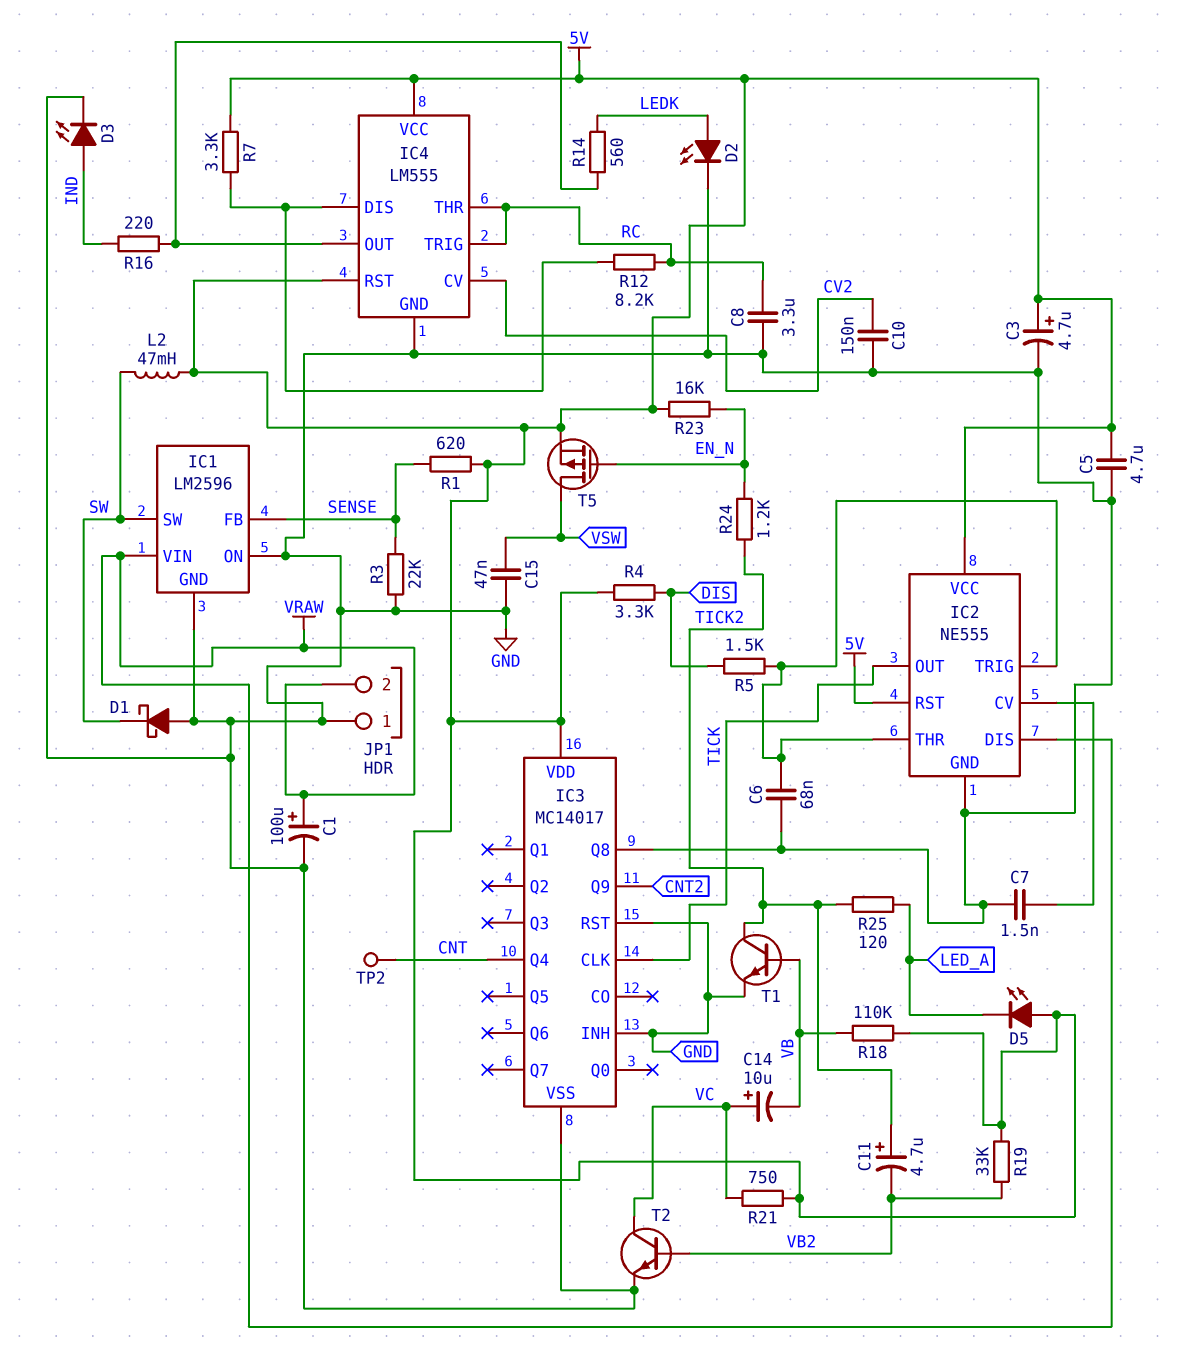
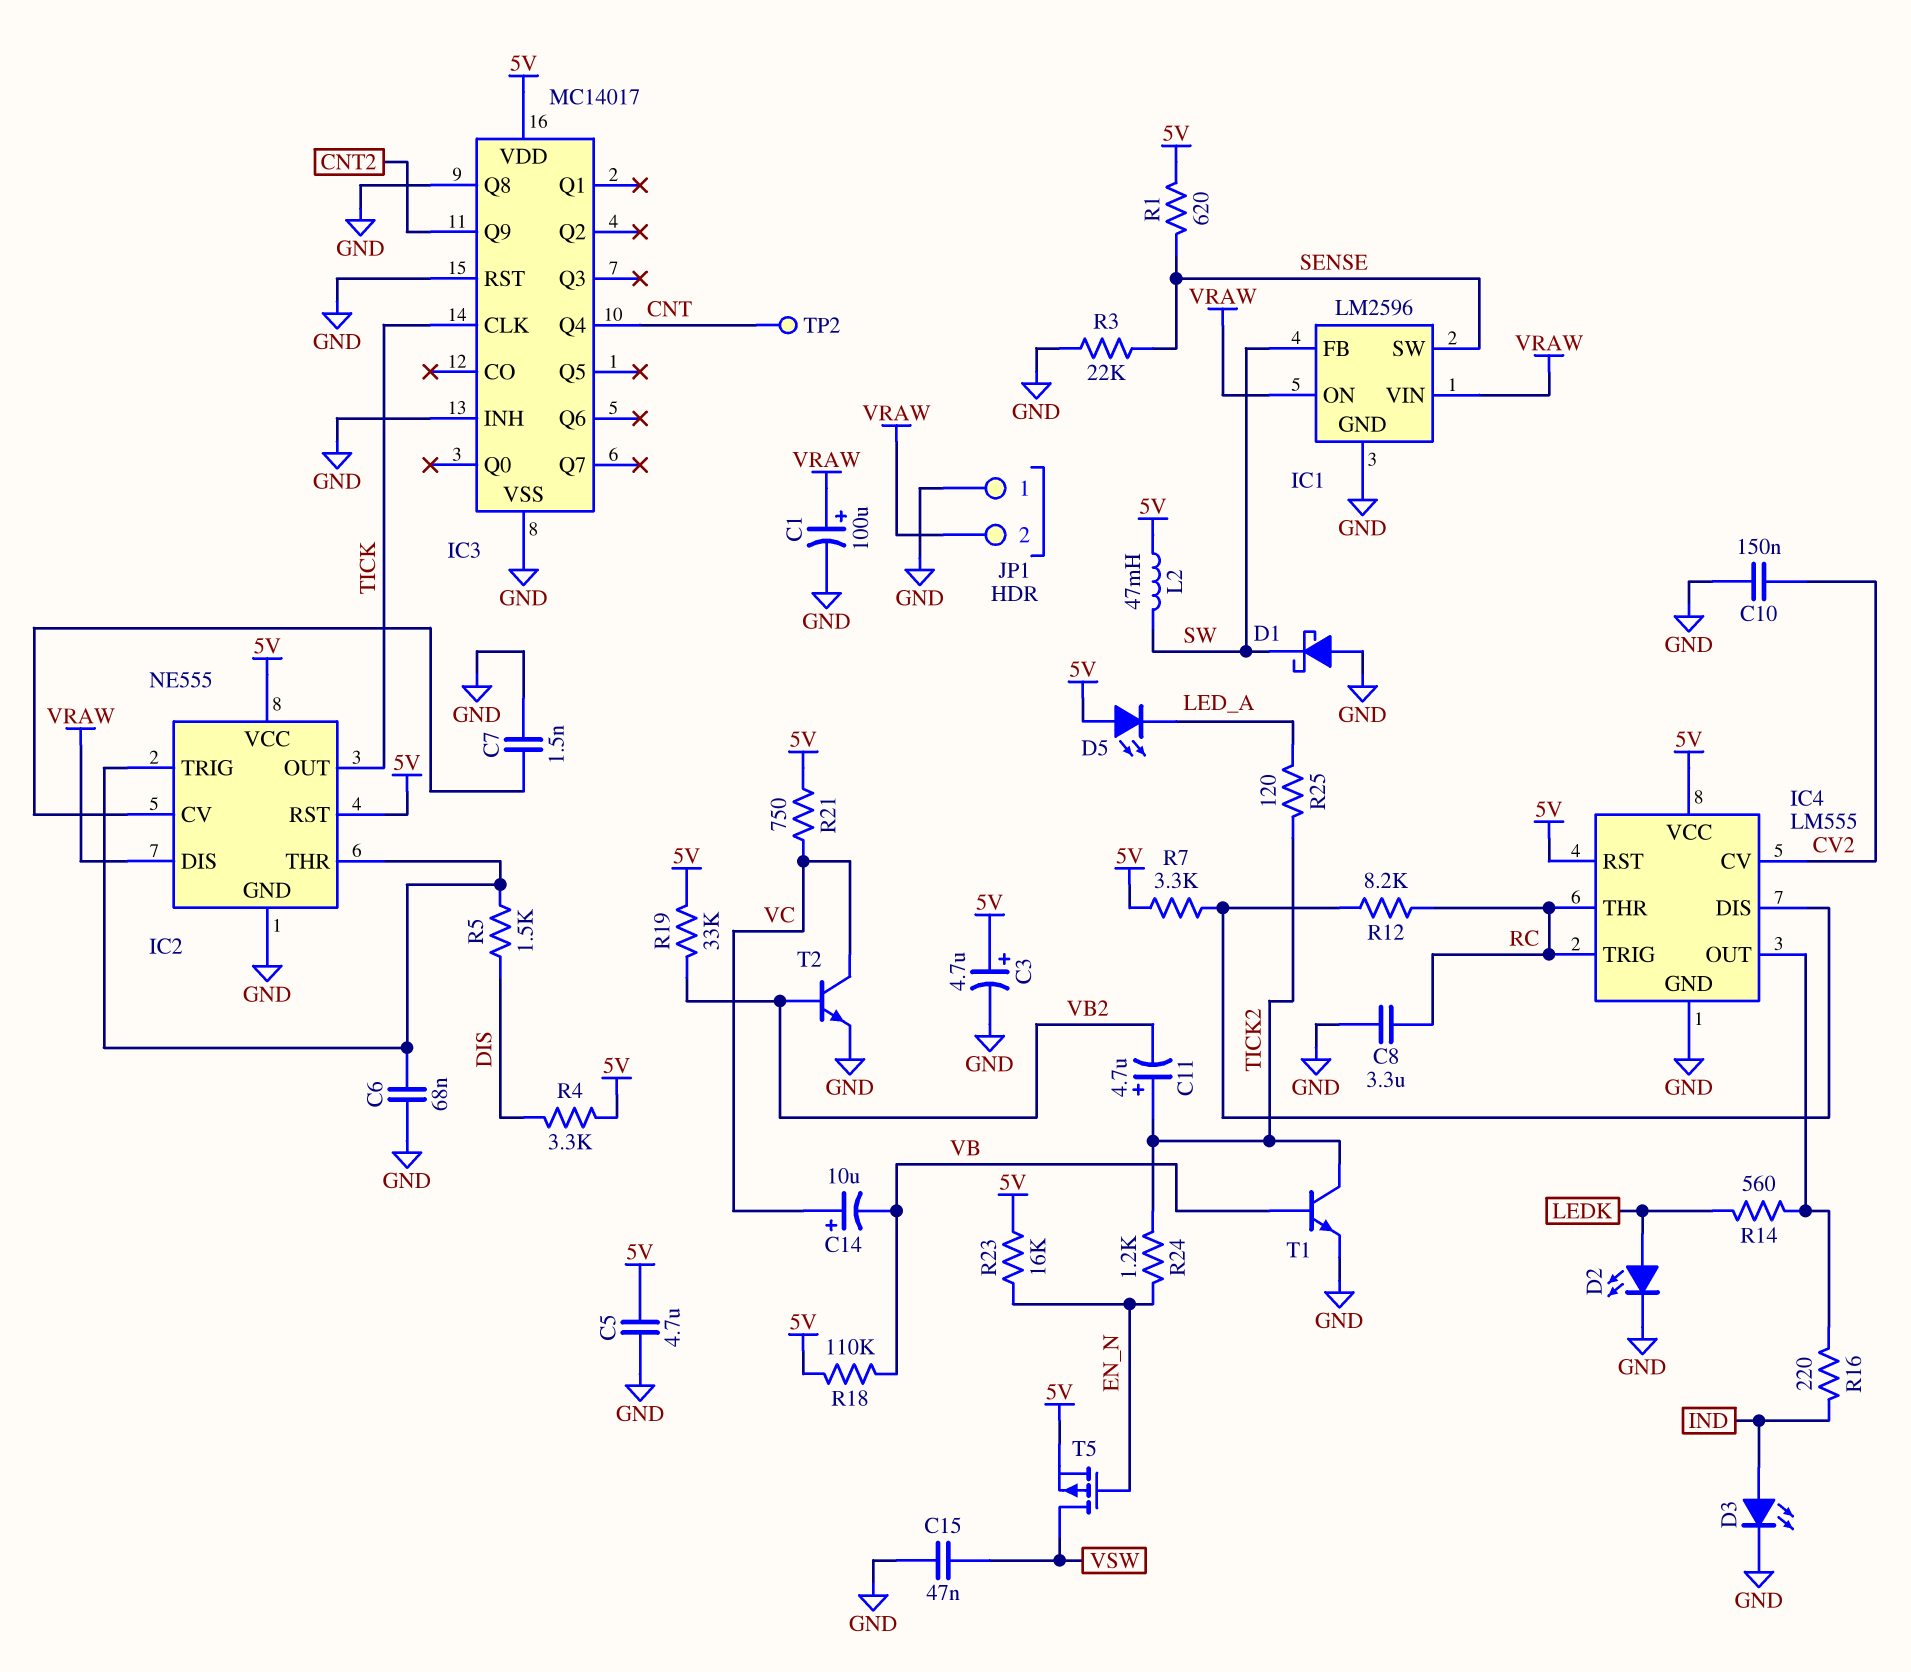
IC1 pin FB: SENSE -> SW
IC1 pin ON: GND -> VRAW
IC1 pin SW: SW -> SENSE

